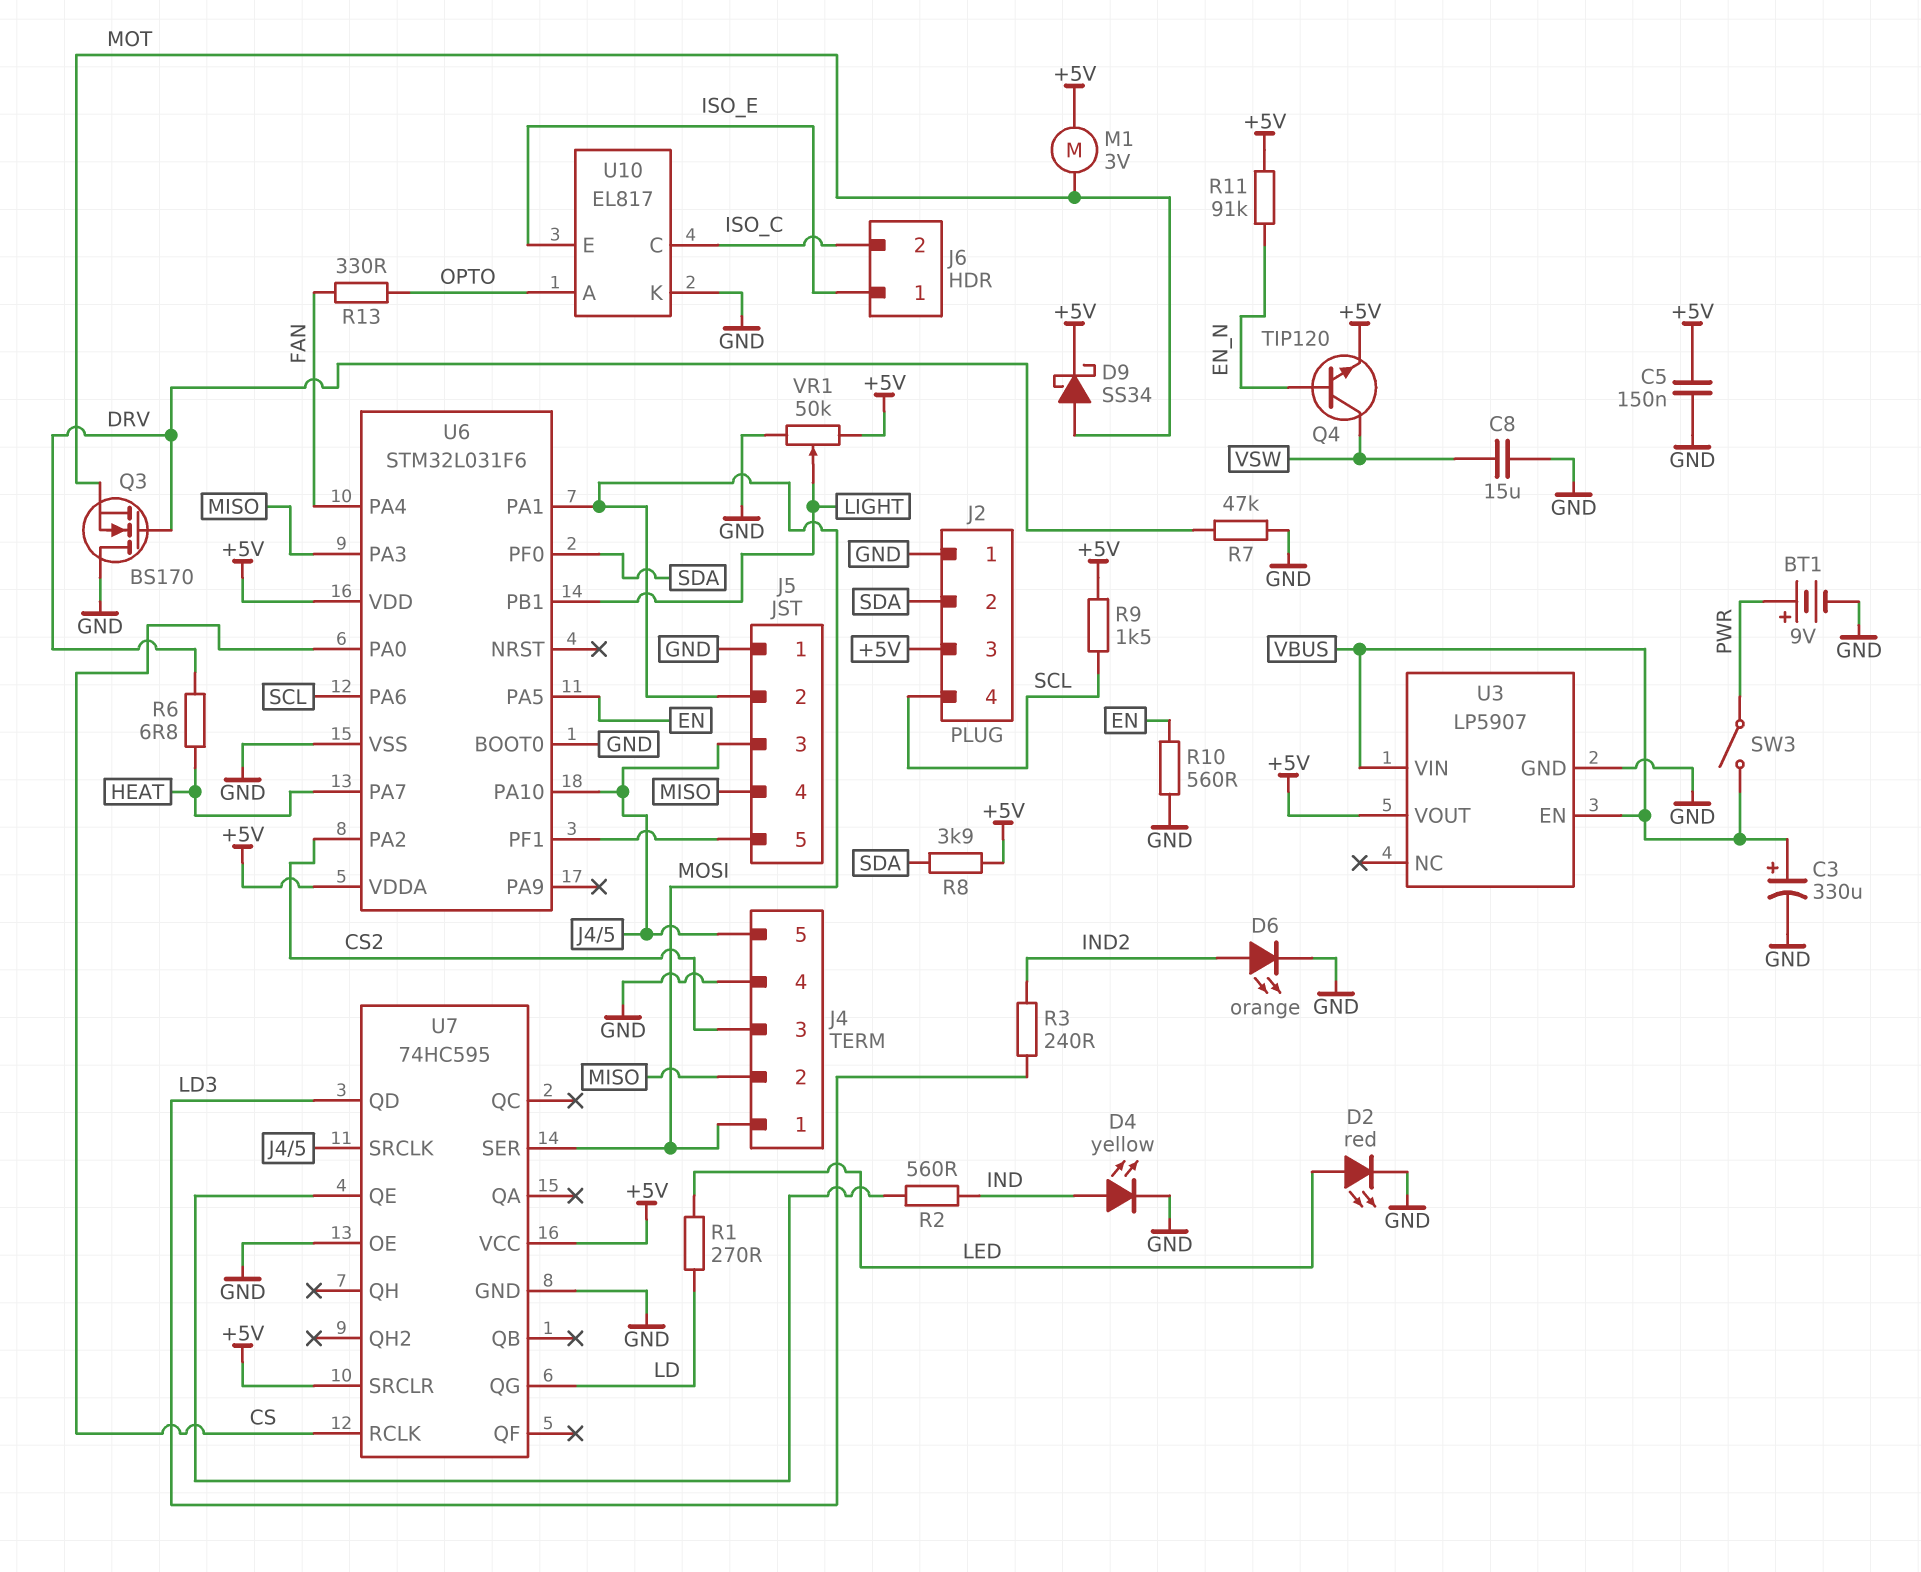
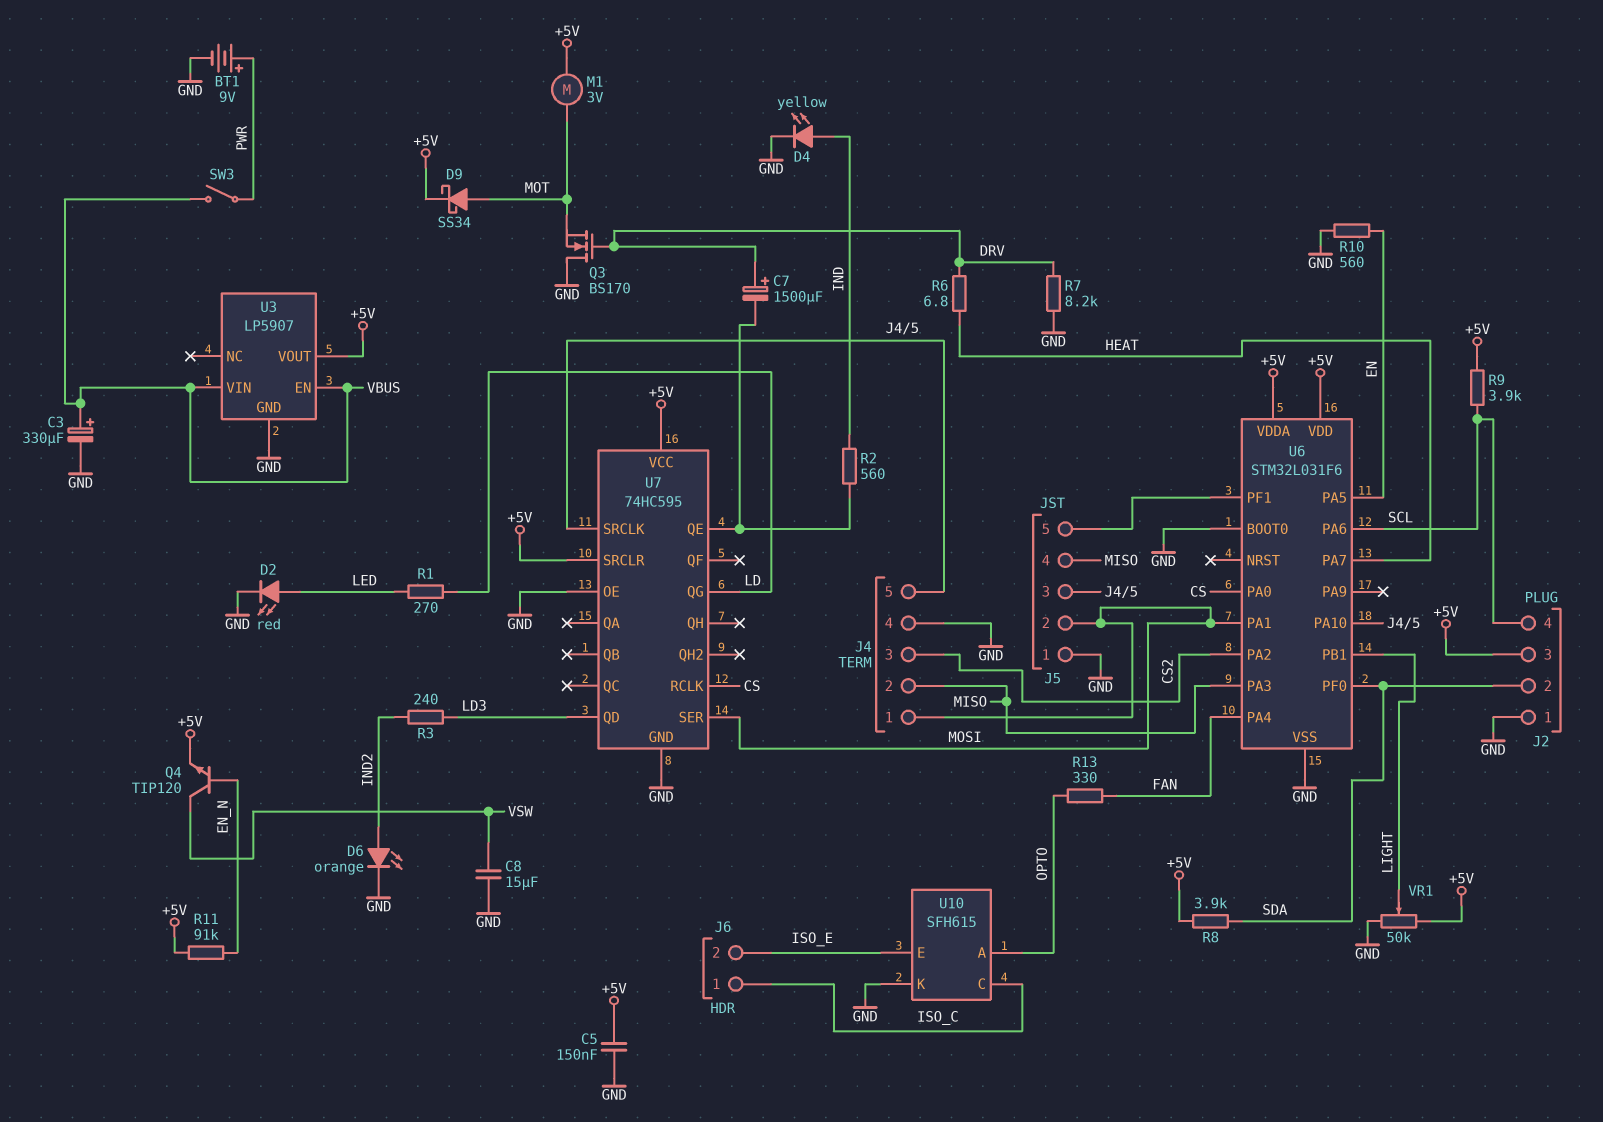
C7: none -> 1500uF (plus DRV, minus U7/QE)
J6 pin 1: ISO_E -> ISO_C
J6 pin 2: ISO_C -> ISO_E
R7: 47k (DRV, GND) -> 8.2k (DRV, GND)
R9: 1.5k (+5V, SCL) -> 3.9k (+5V, SCL)
U10: EL817 -> SFH615

